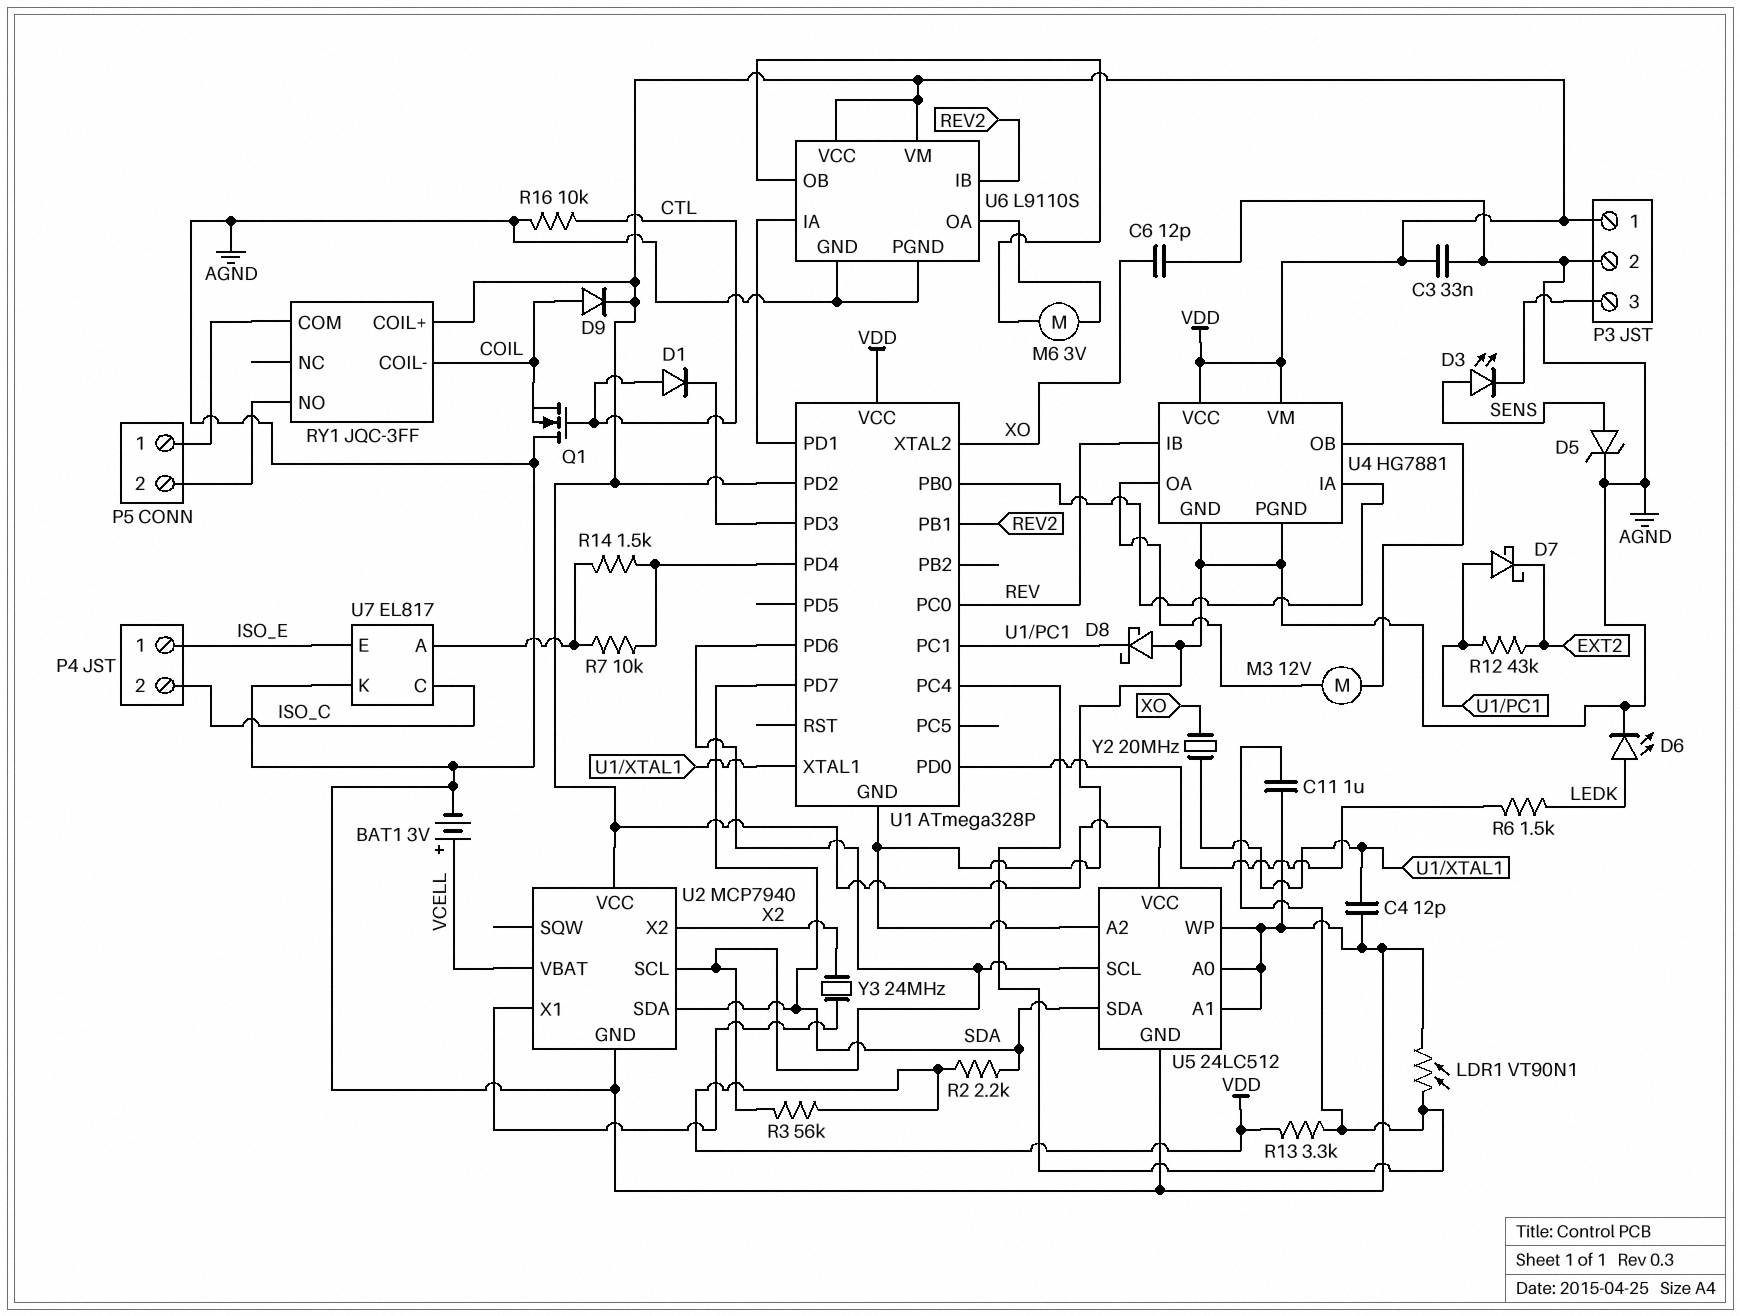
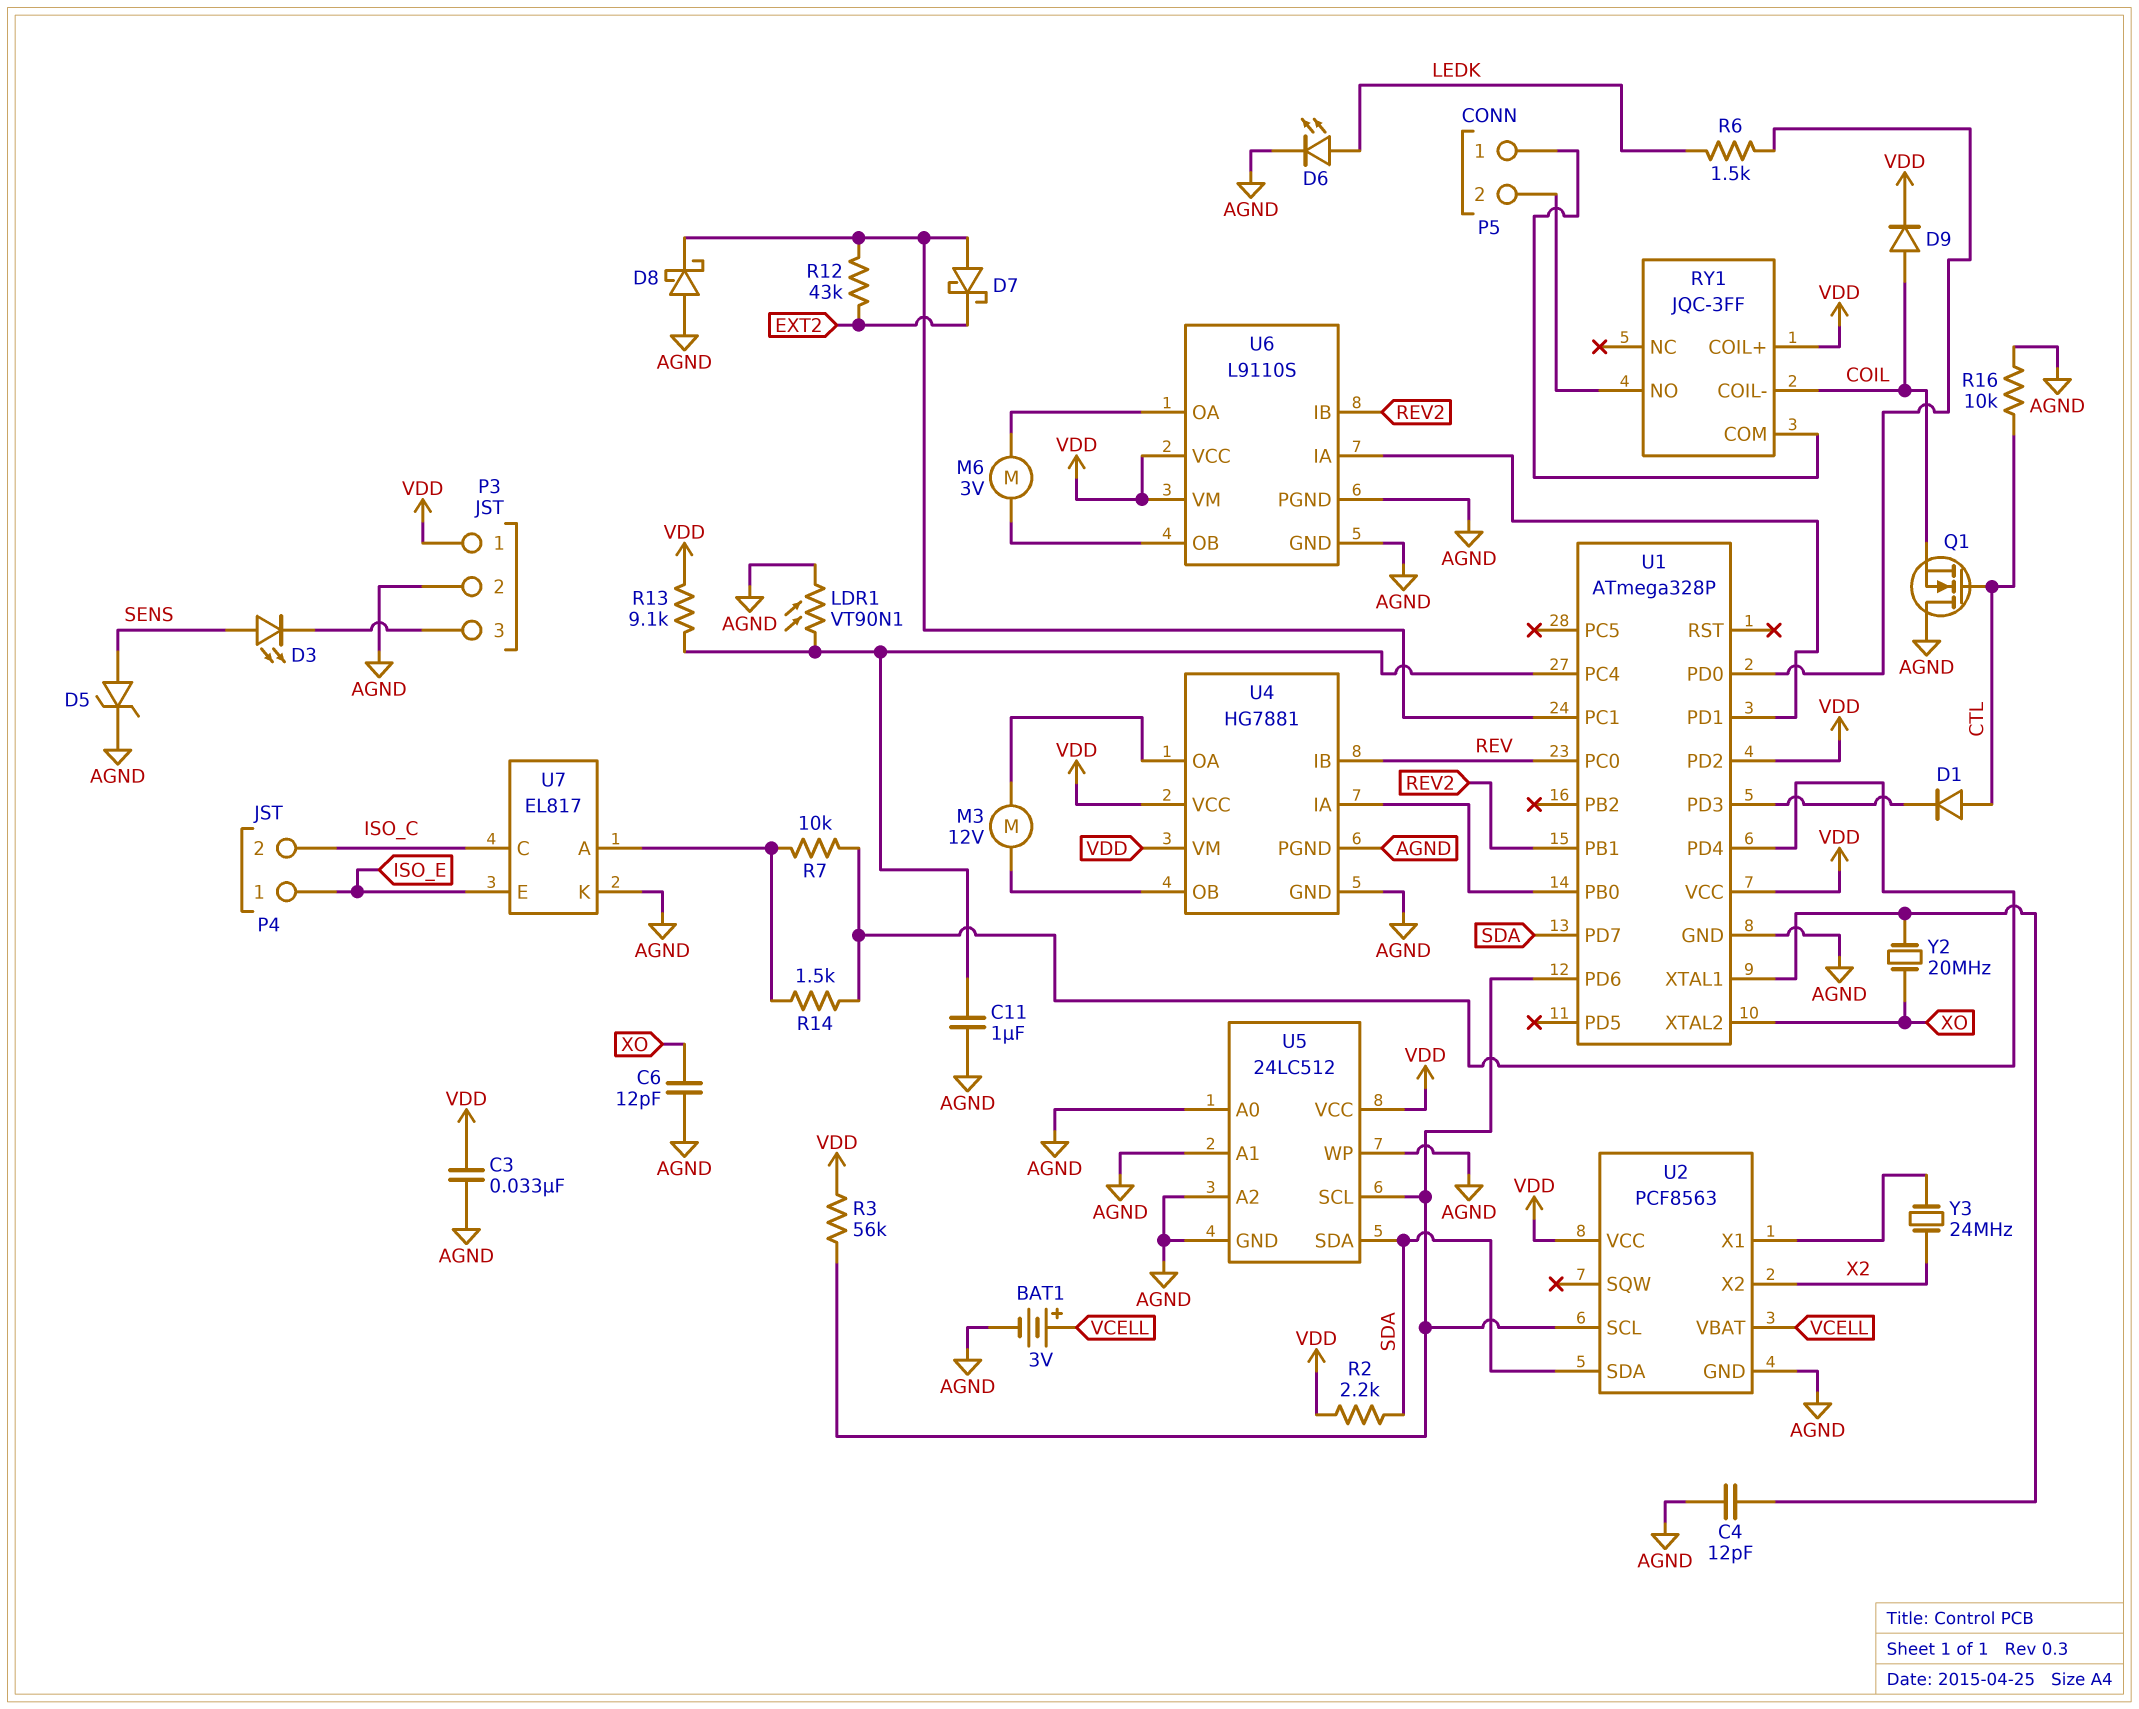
R13: 3.3k (U1/PC4, VDD) -> 9.1k (U1/PC4, VDD)
U2: MCP7940 -> PCF8563

